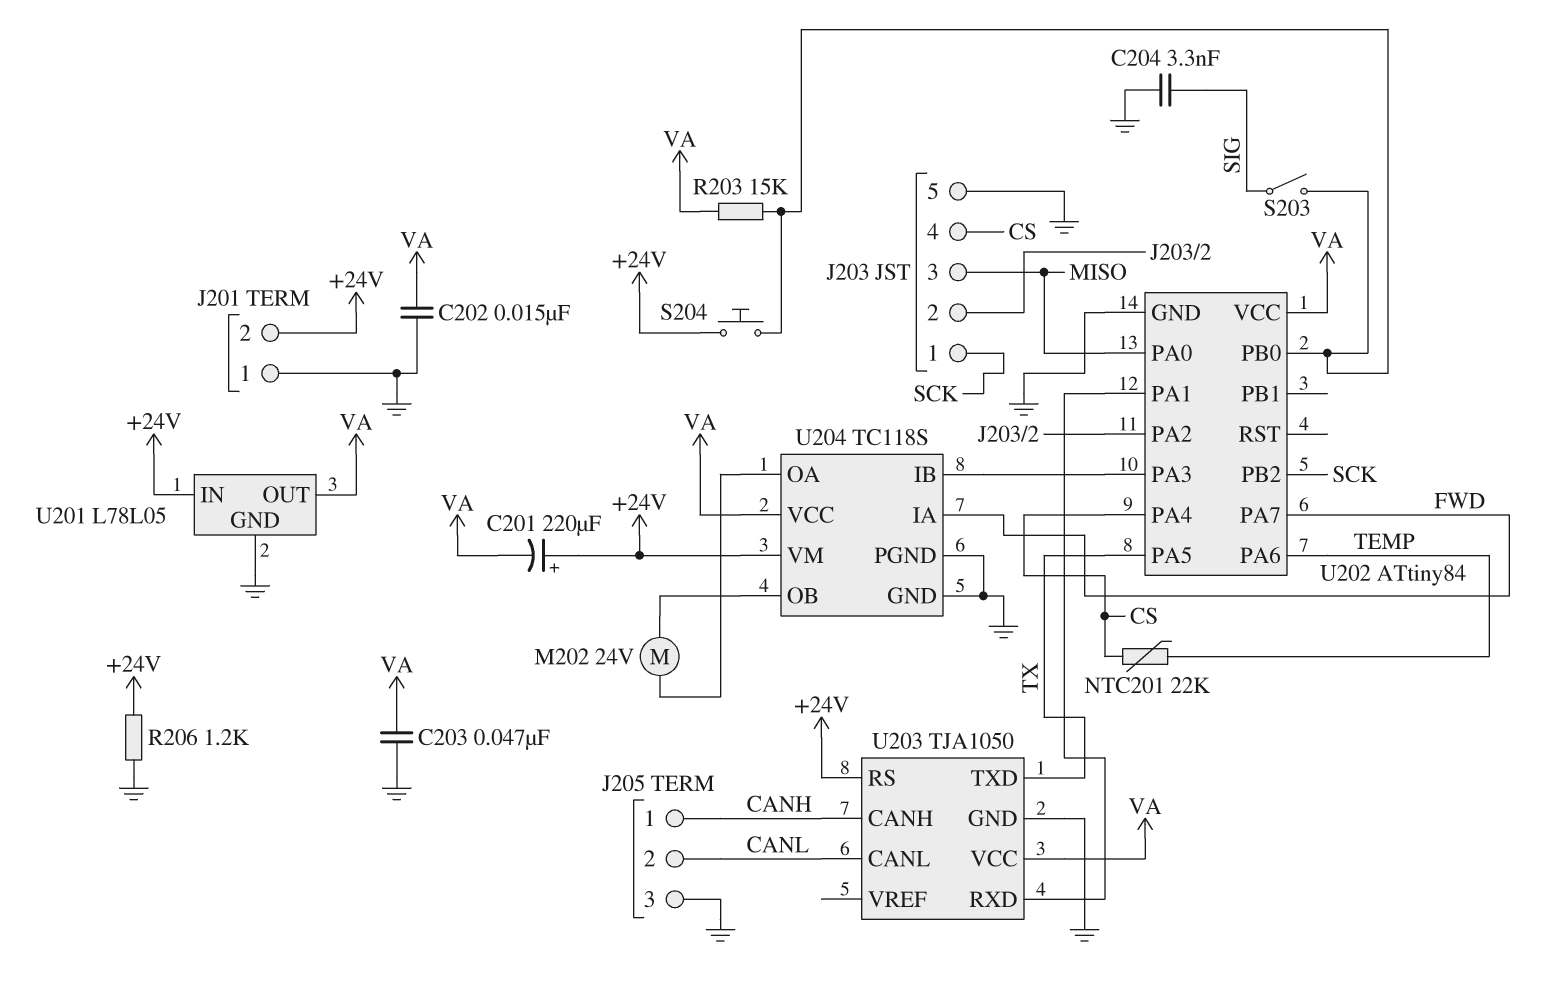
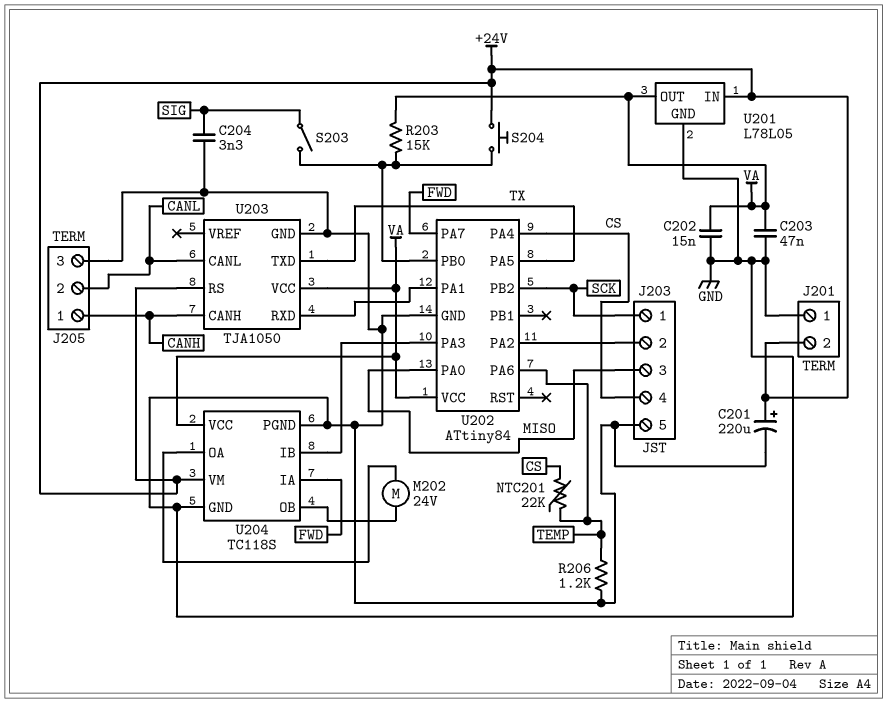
C201: 220uF (plus +24V, minus VA) -> 220uF (plus +24V, minus GND)
R206: 1.2k (+24V, GND) -> 1.2k (GND, TEMP)

